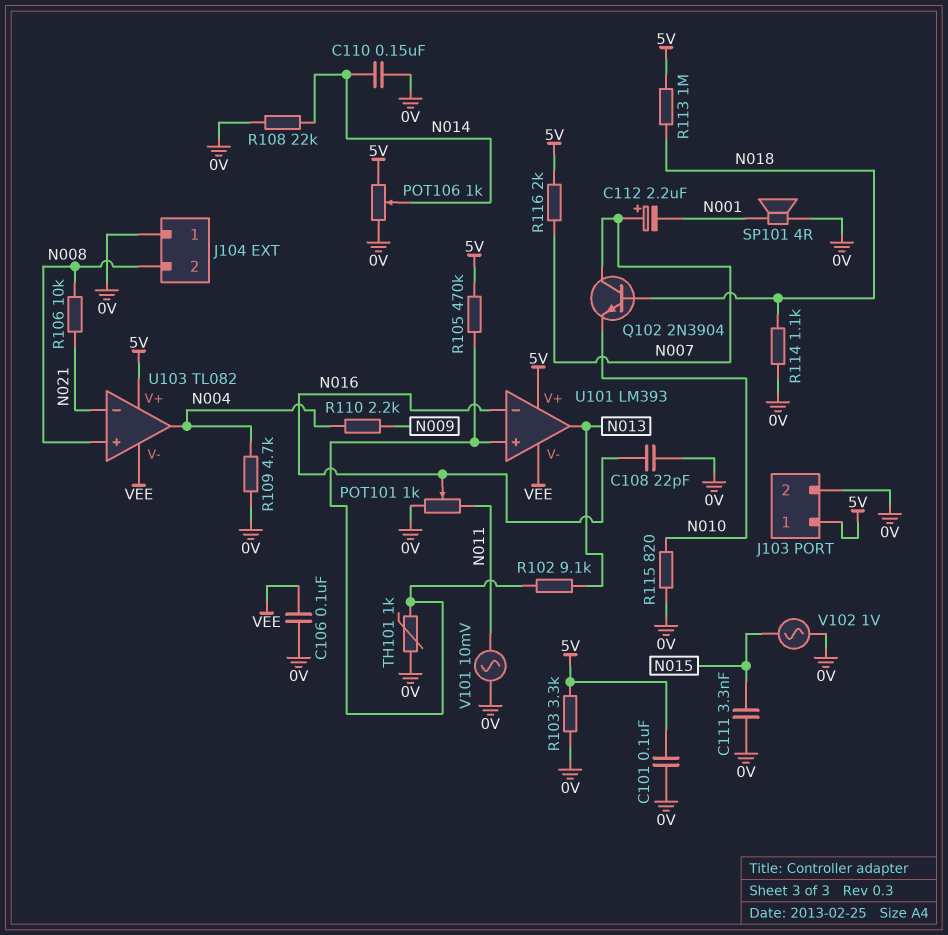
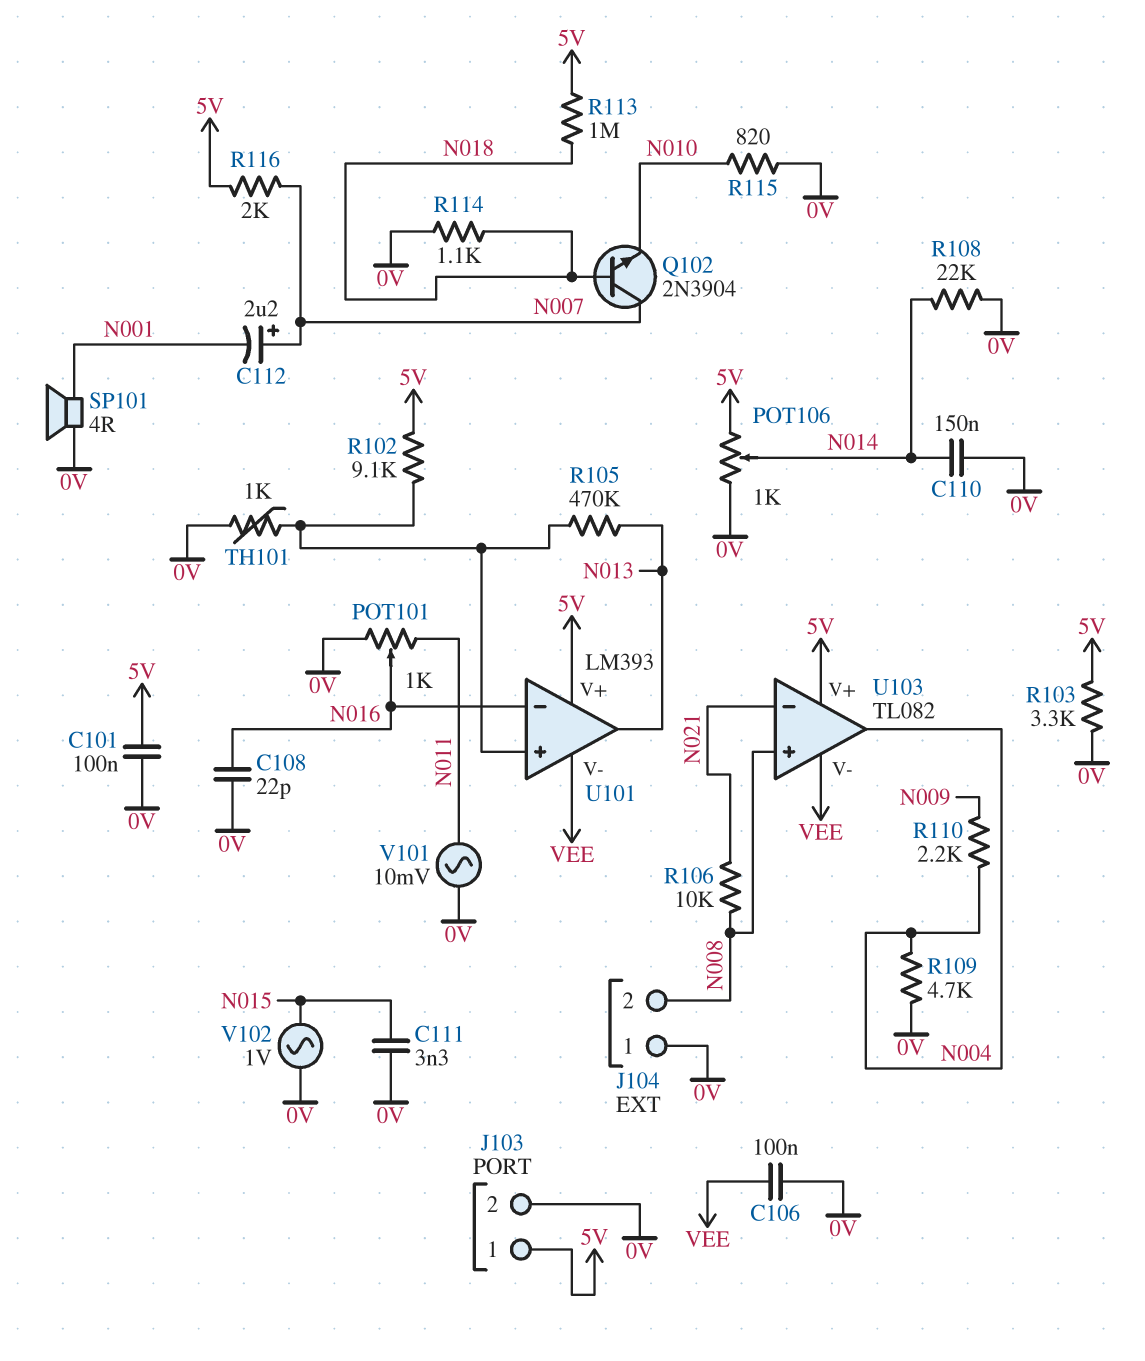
R102: 9.1k (N013, U101/in+) -> 9.1k (5V, U101/in+)
R105: 470k (5V, U101/in+) -> 470k (N013, U101/in+)

